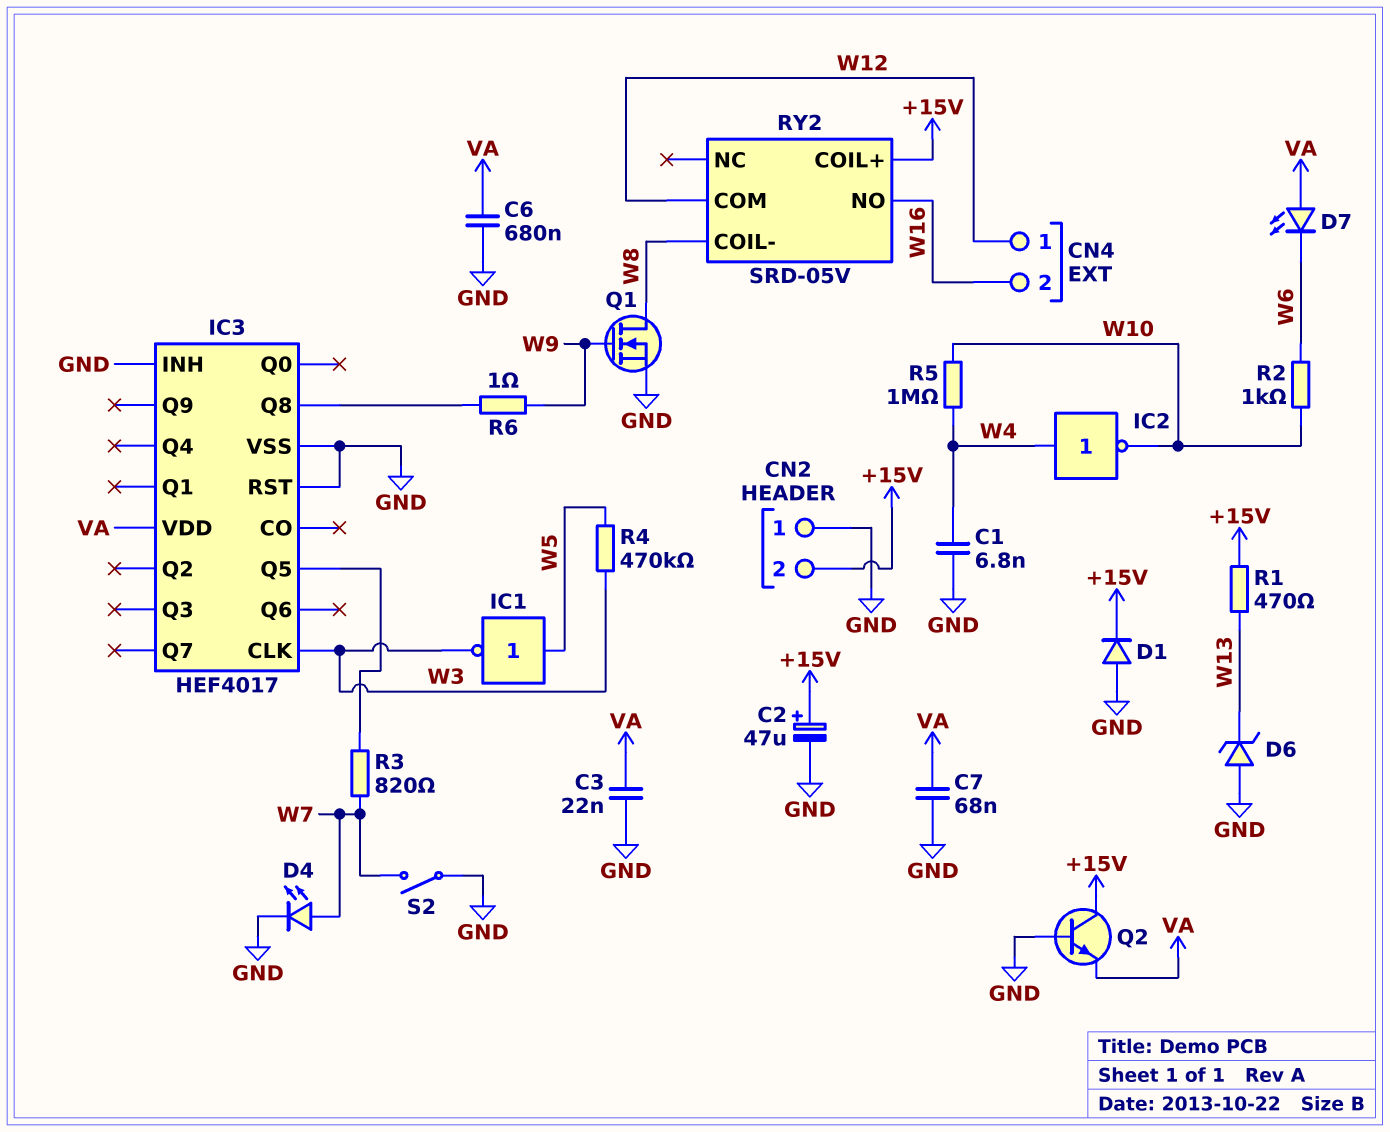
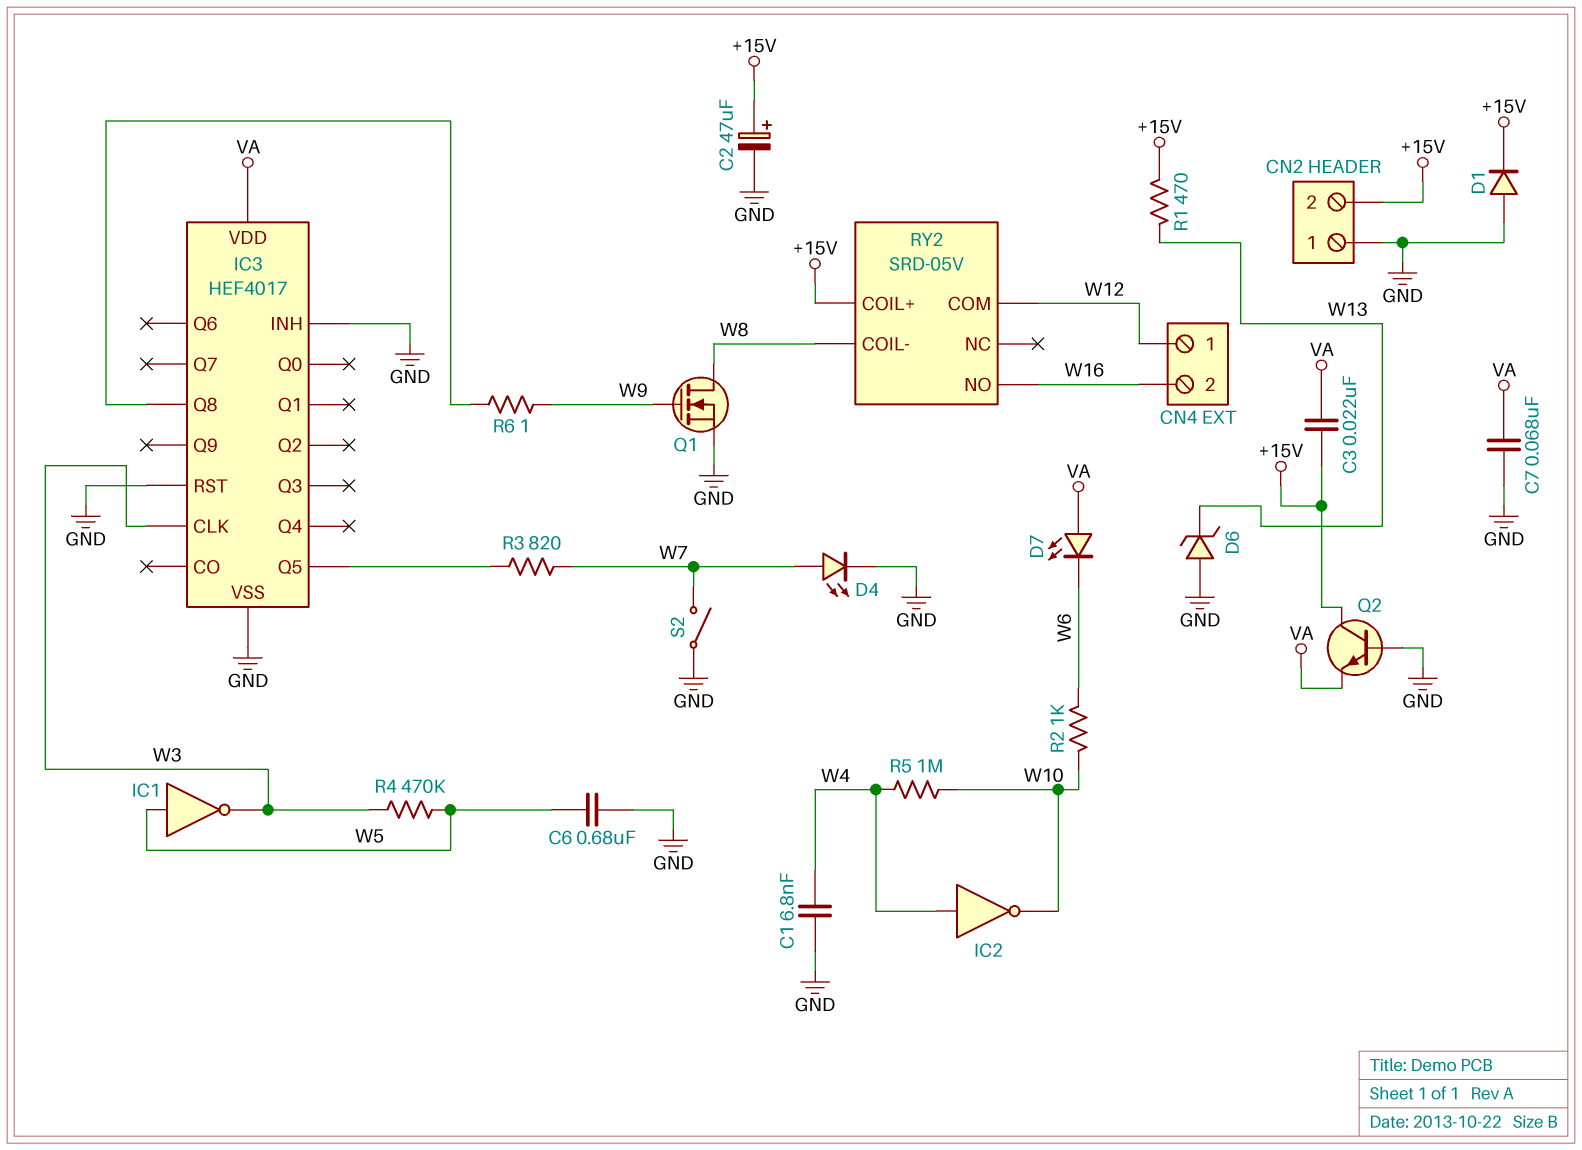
C3: 22nF (GND, VA) -> 22nF (+15V, VA)
C6: 680nF (GND, VA) -> 680nF (GND, W5)

